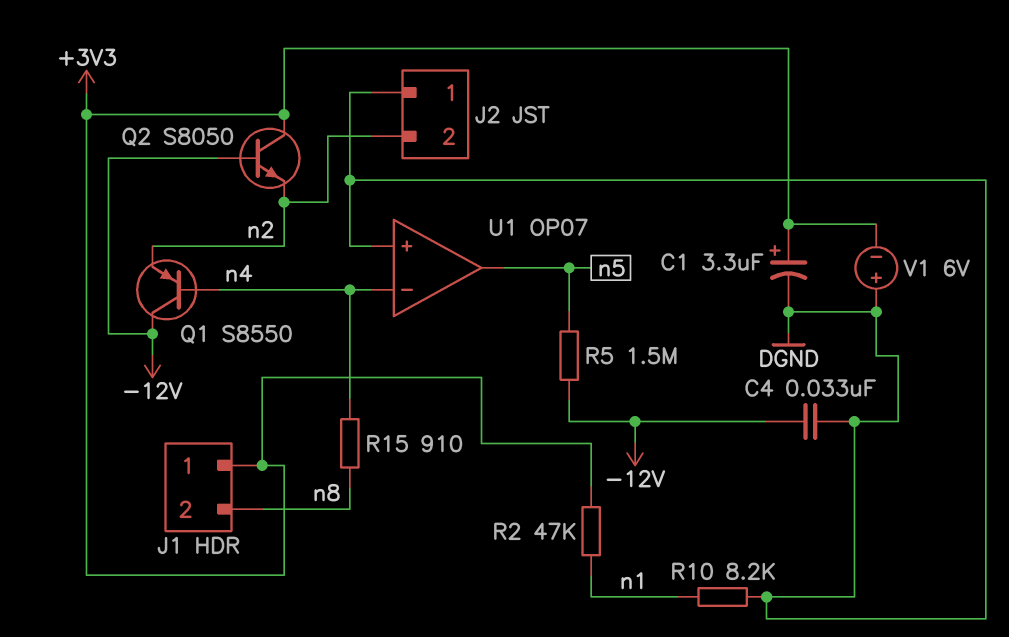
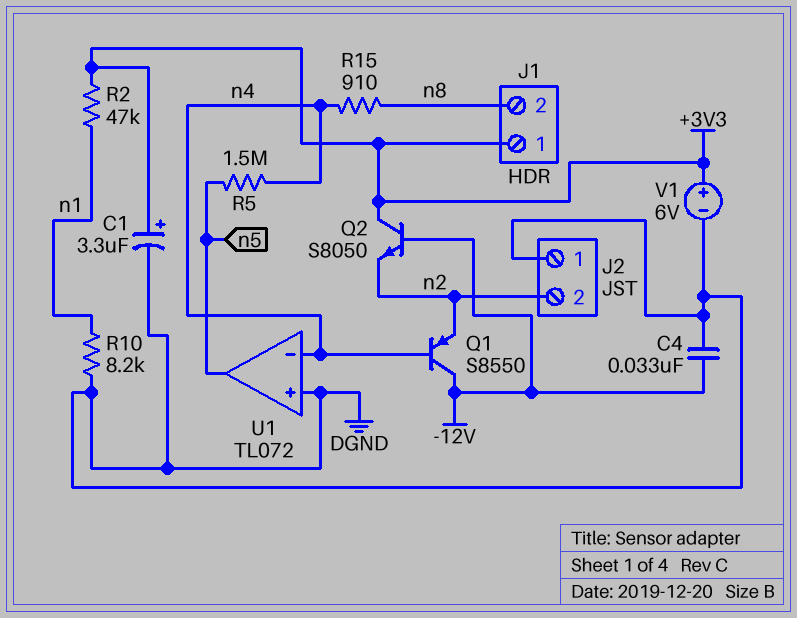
R5: 1.5M (-12V, n5) -> 1.5M (n4, n5)
U1: OP07 -> TL072
V1: 6V (plus DGND, minus +3V3) -> 6V (plus +3V3, minus DGND)

